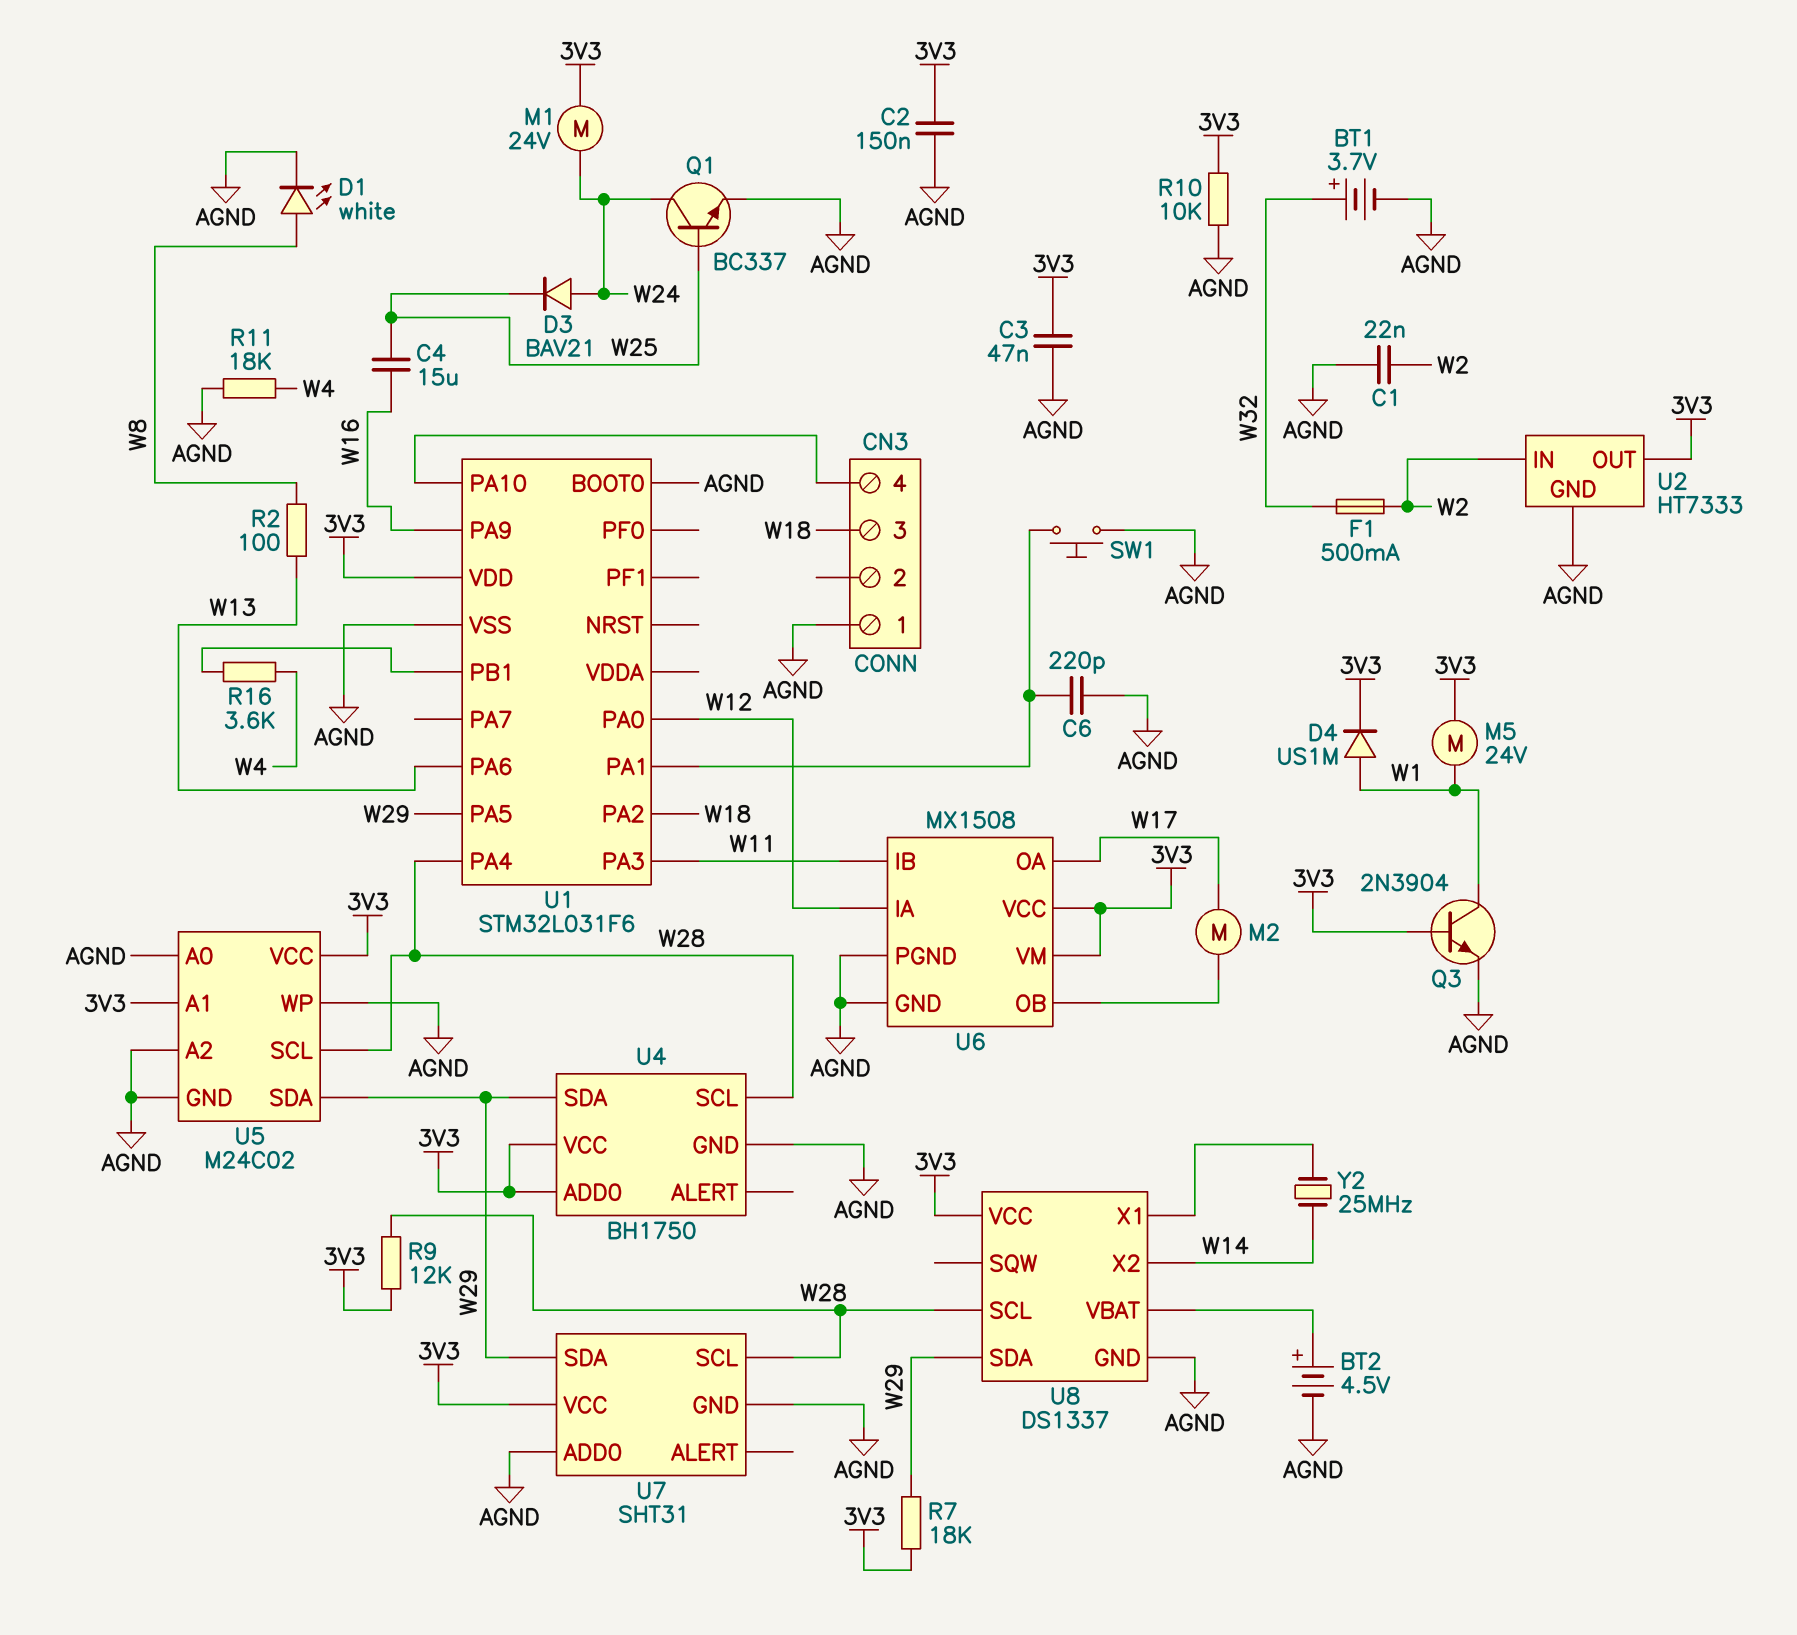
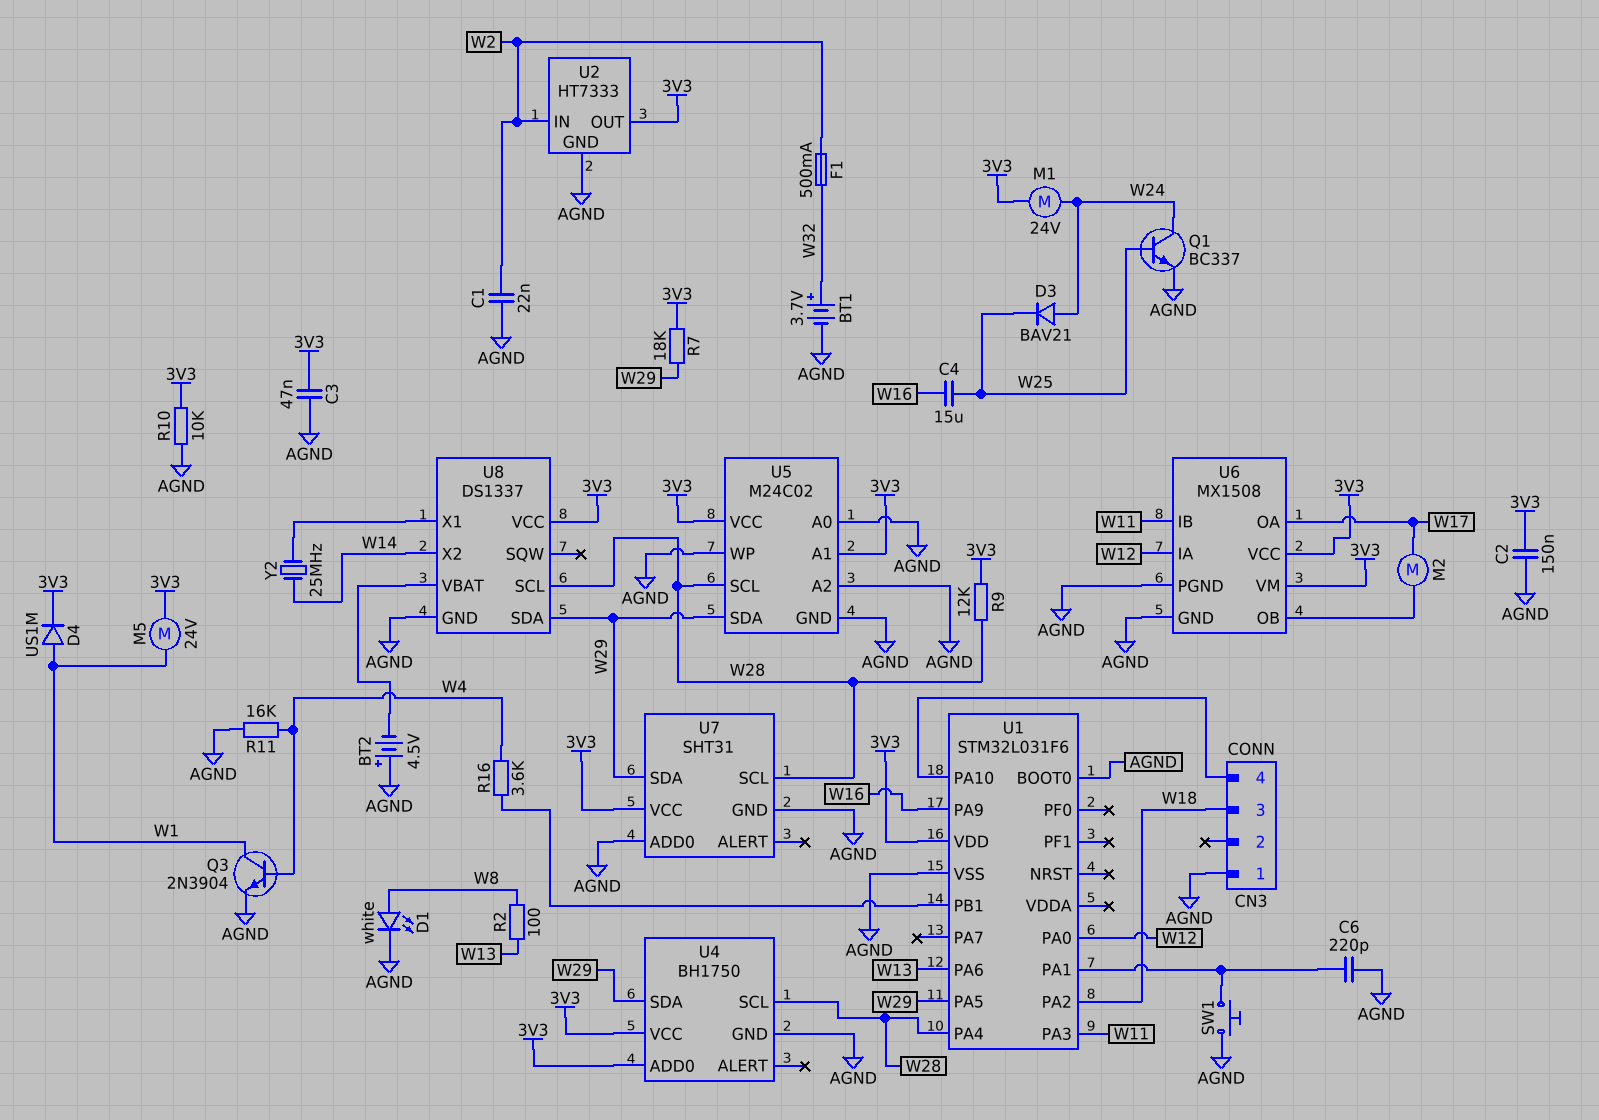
BT2: 4.5V (plus U8/VBAT, minus AGND) -> 4.5V (plus AGND, minus U8/VBAT)
Q3: NPN 2N3904 (B 3V3, C W1, E AGND) -> NPN 2N3904 (B W4, C W1, E AGND)
R11: 18k (AGND, W4) -> 16k (AGND, W4)

